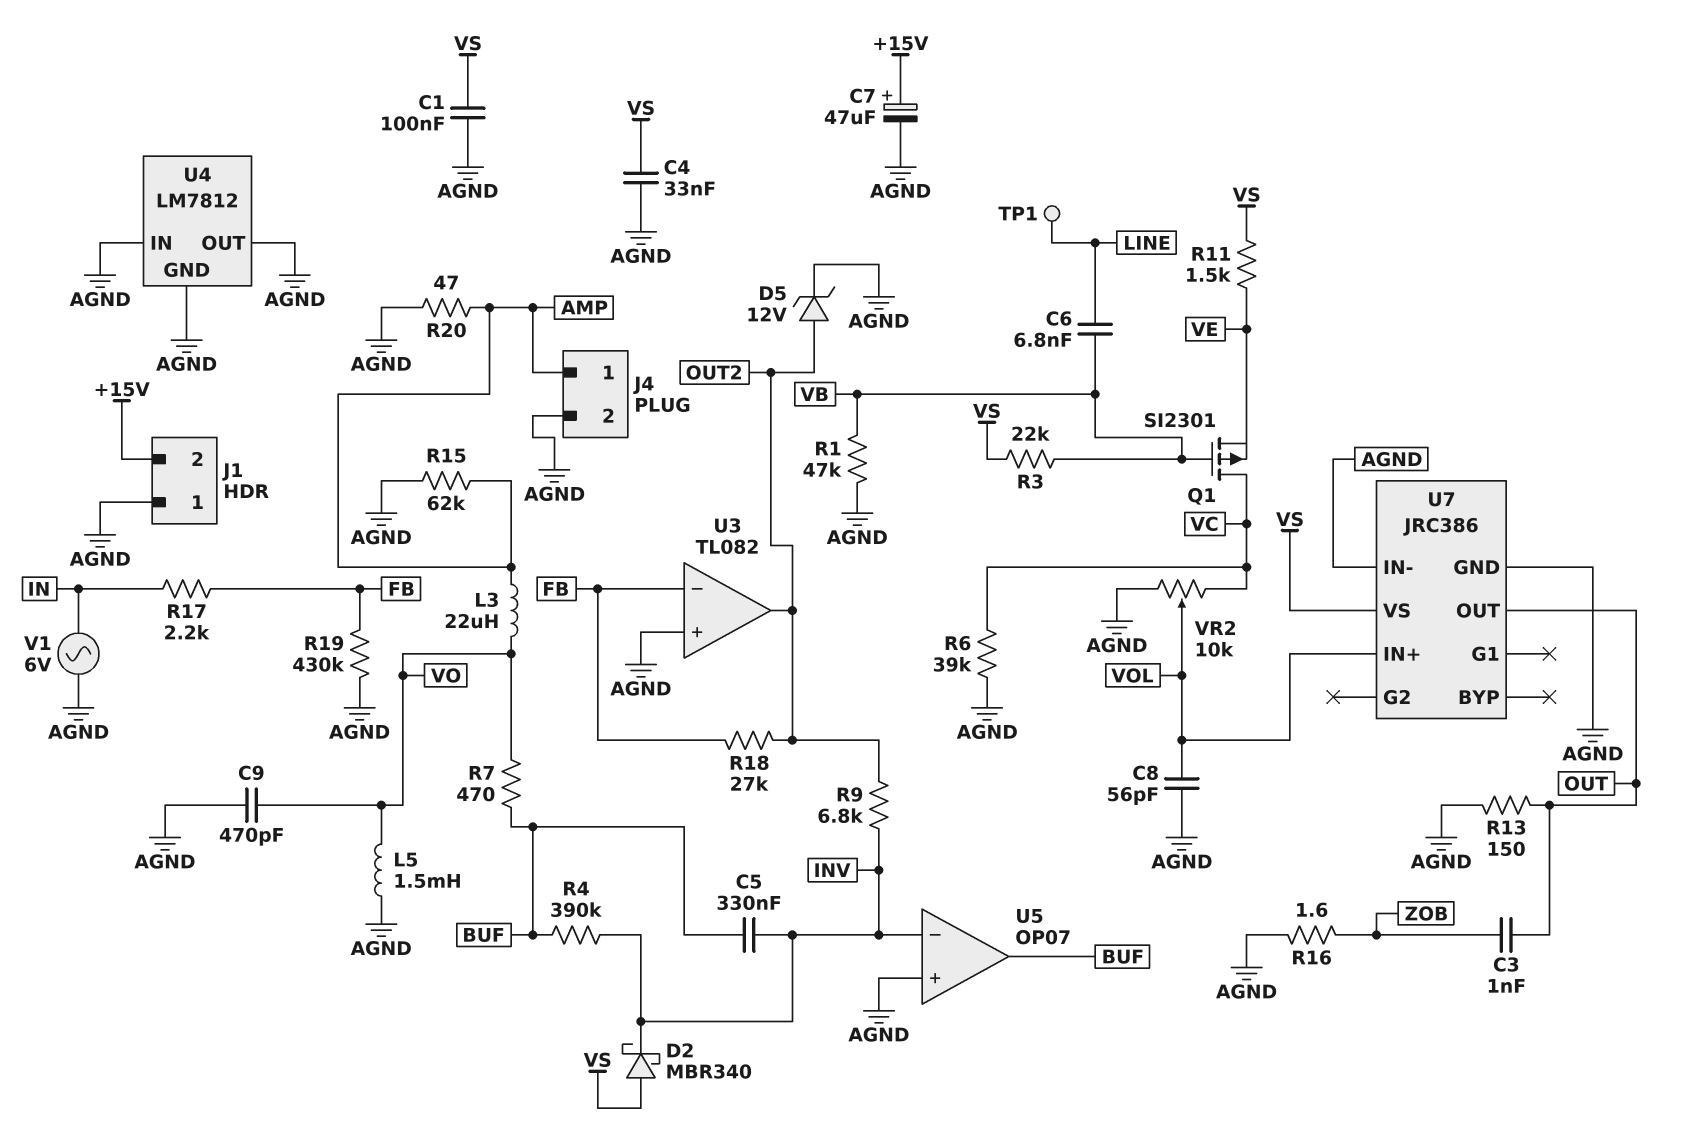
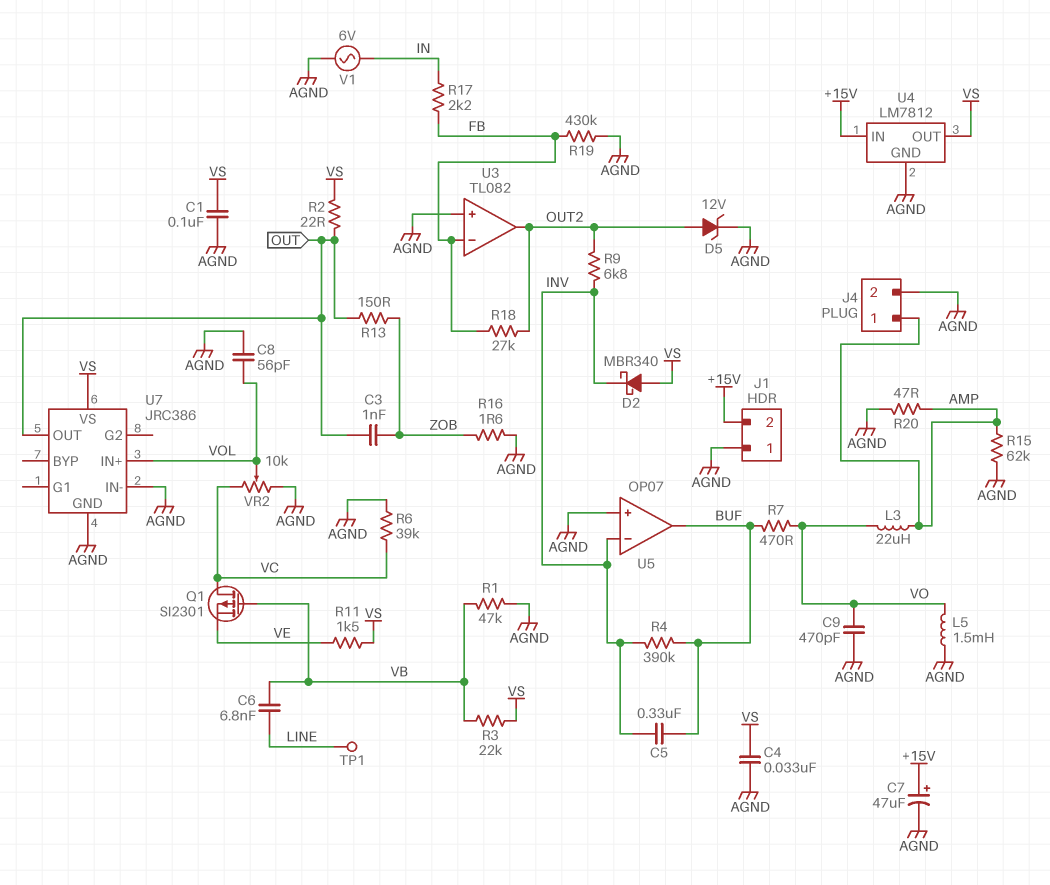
R2: none -> 22 (OUT, VS)
R13: 150 (AGND, OUT) -> 150 (OUT, ZOB)
U4 pin IN: AGND -> +15V
U4 pin OUT: AGND -> VS

